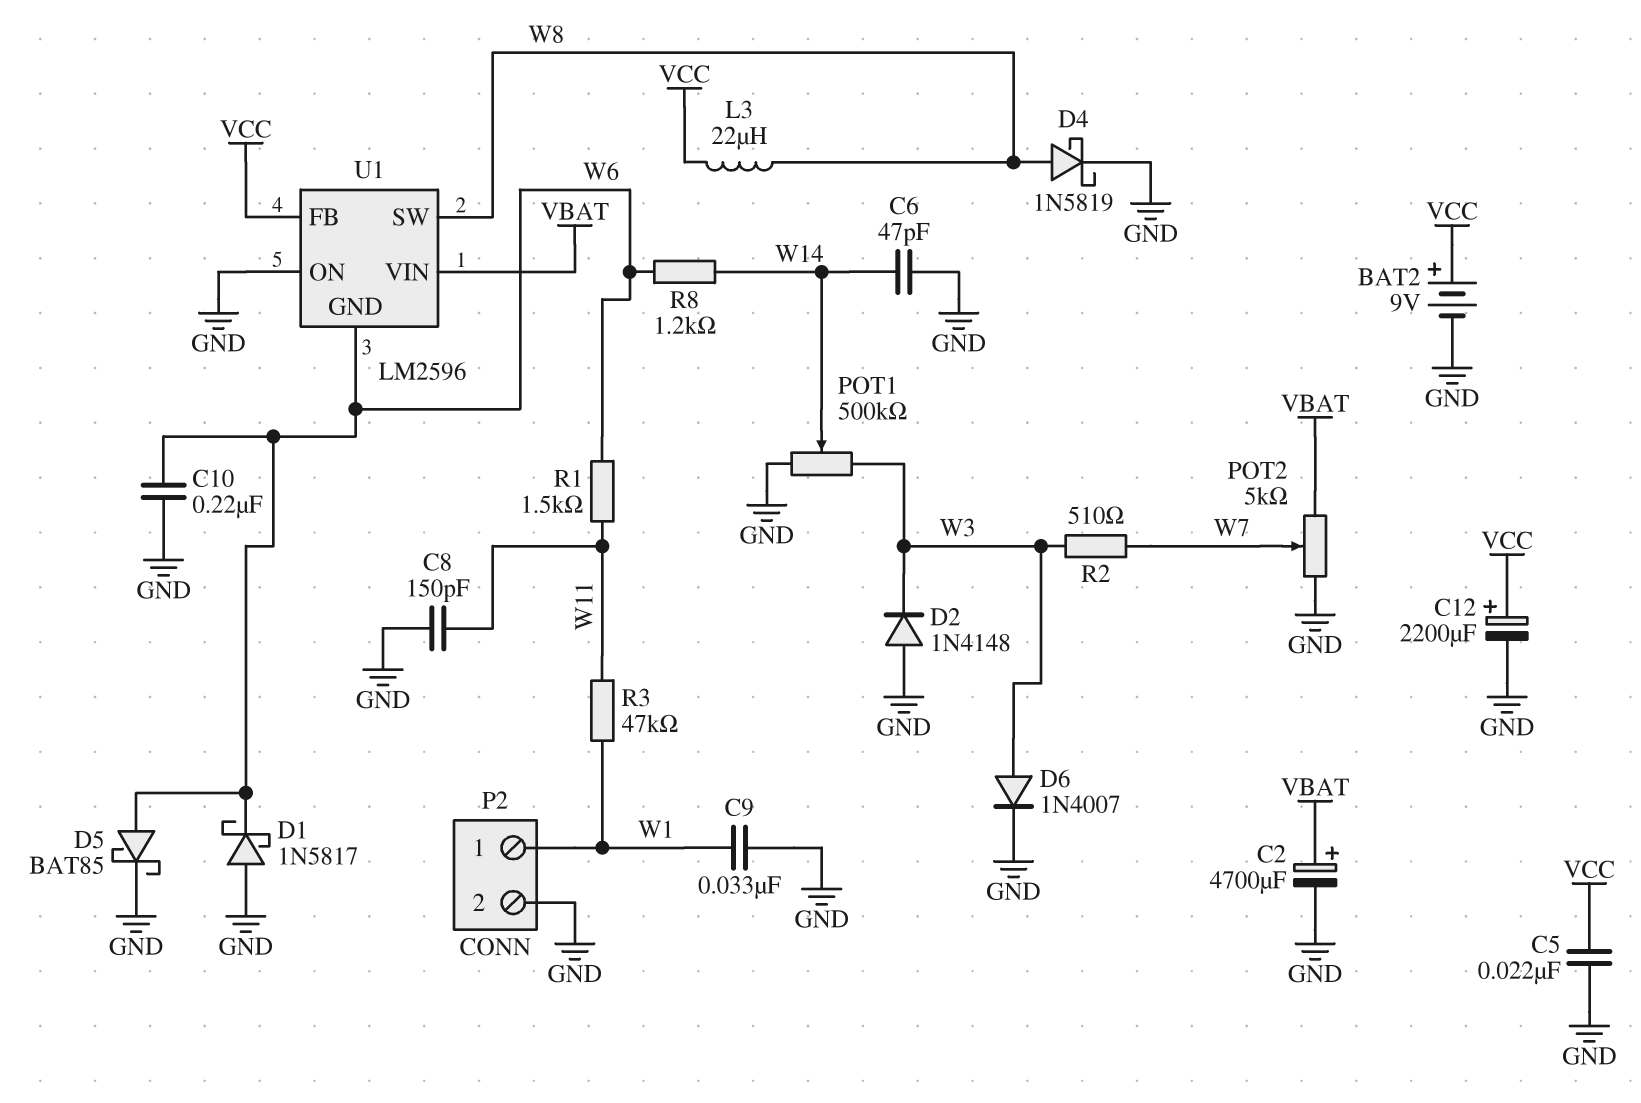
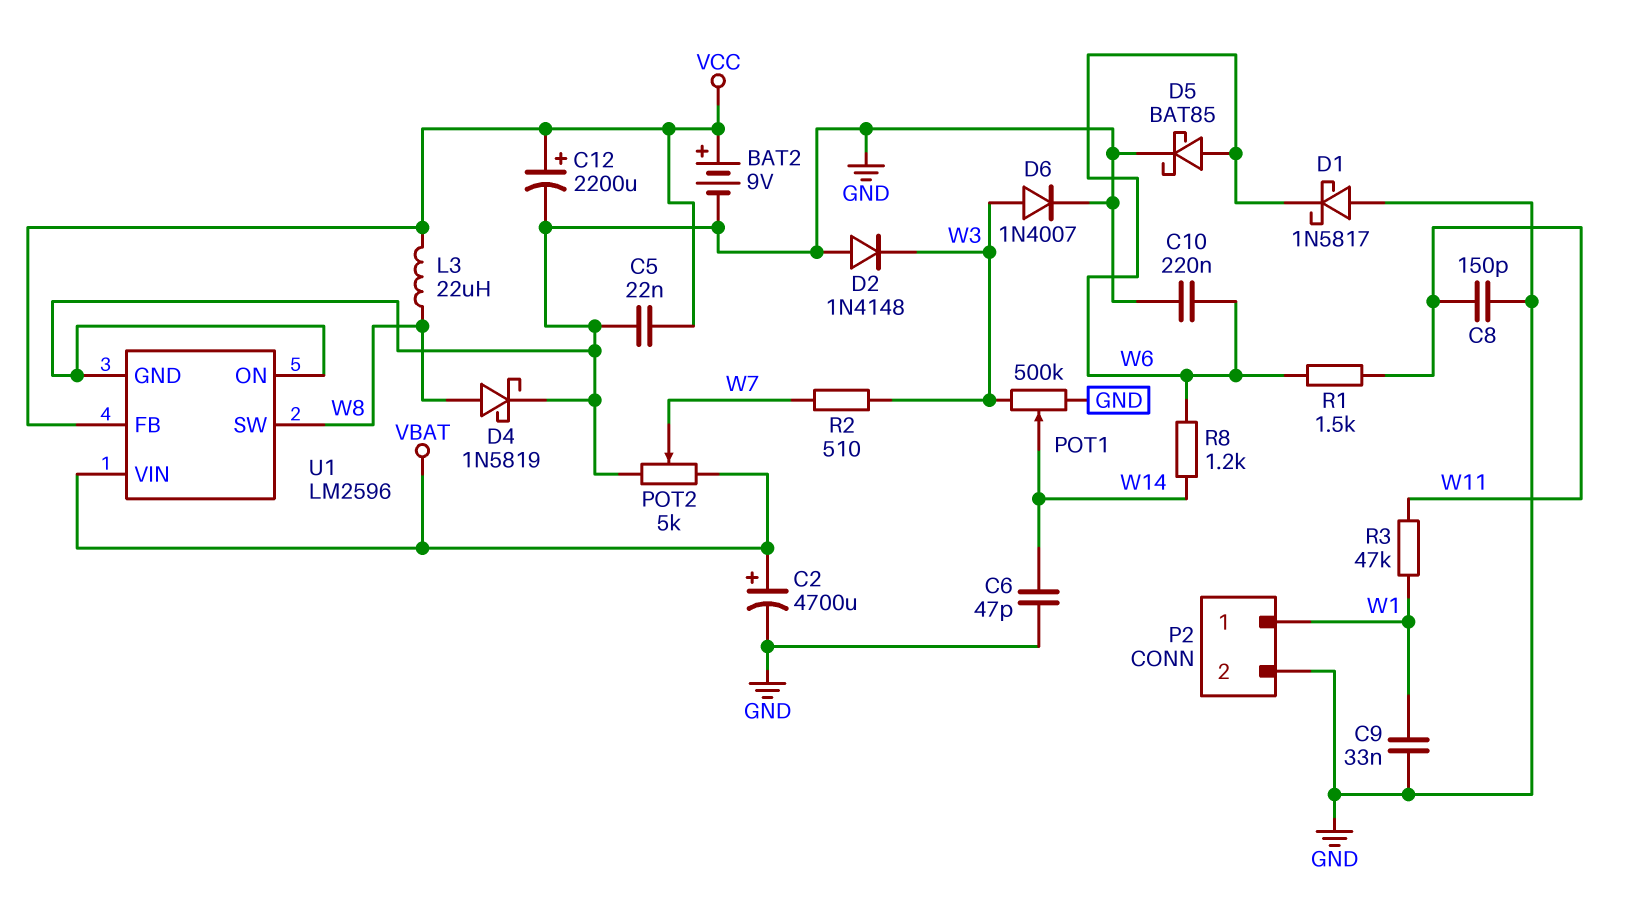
U1 pin GND: W6 -> GND

